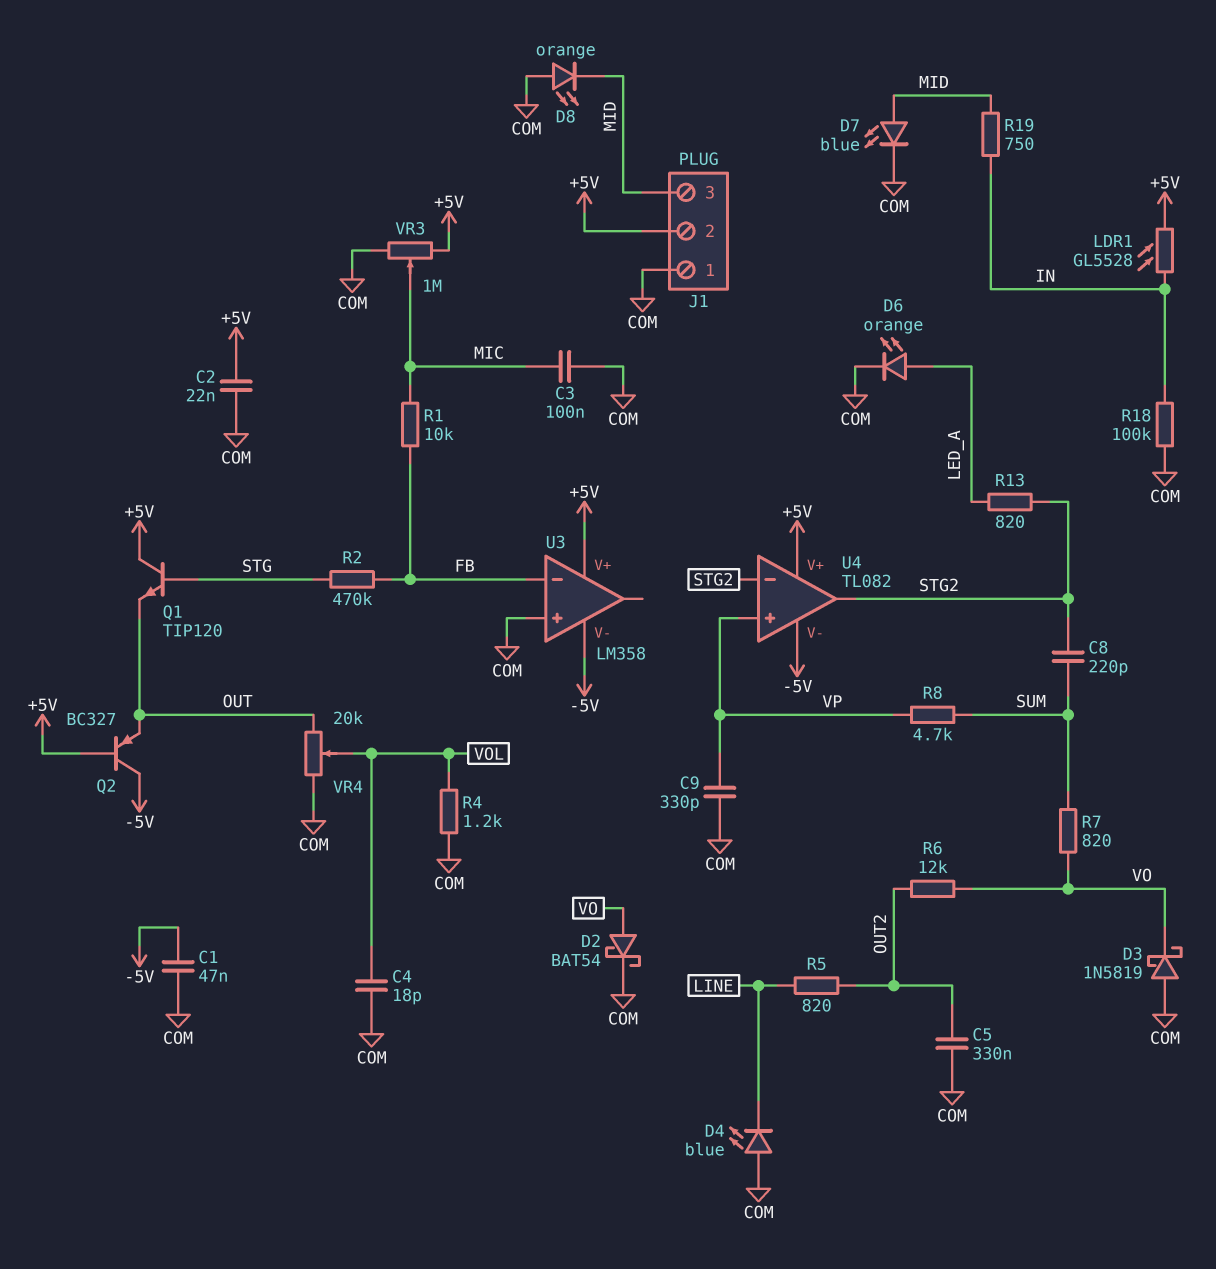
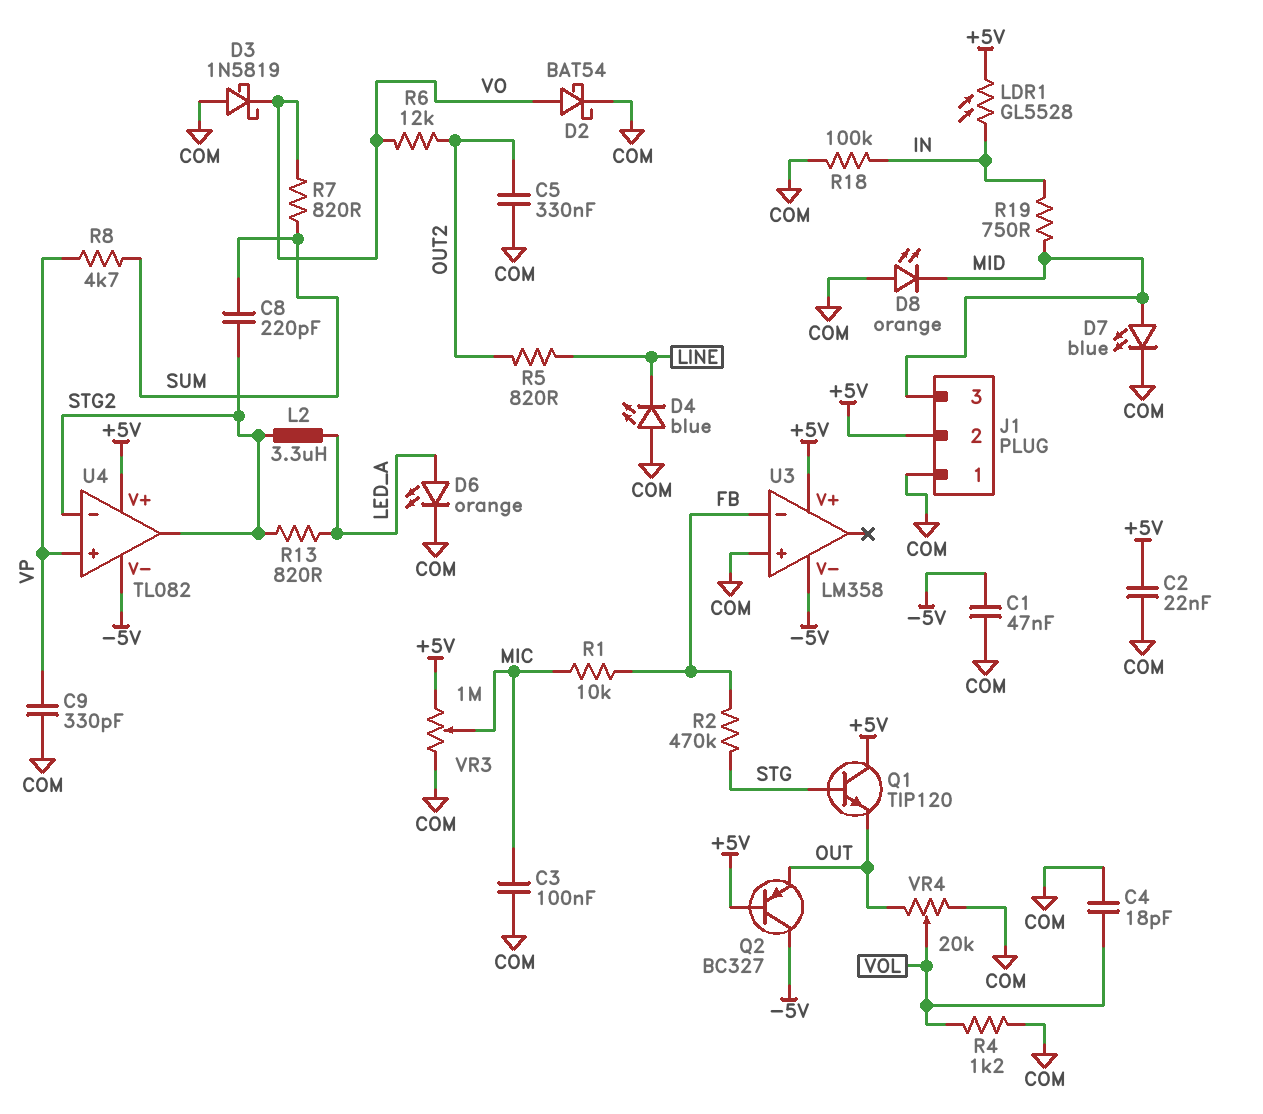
L2: none -> 3.3uH (LED_A, STG2)

